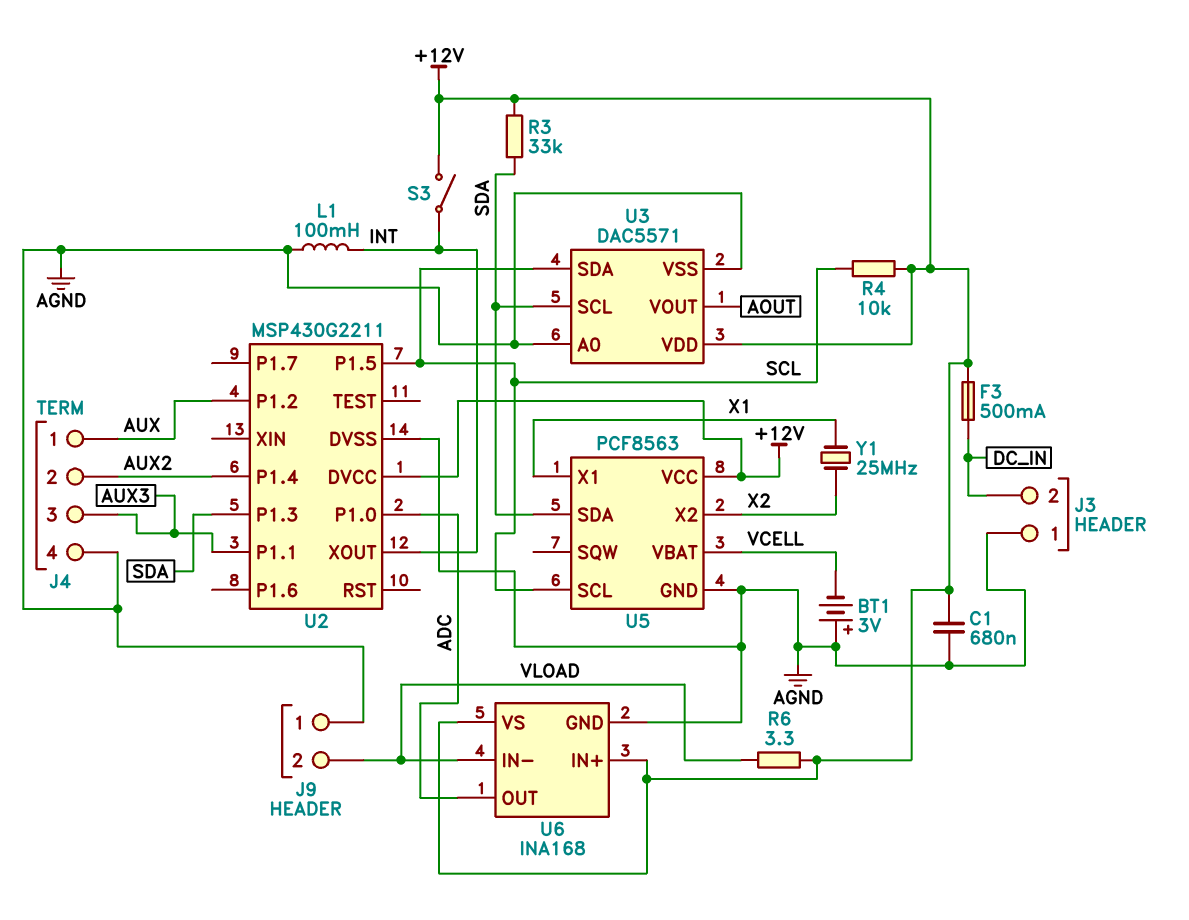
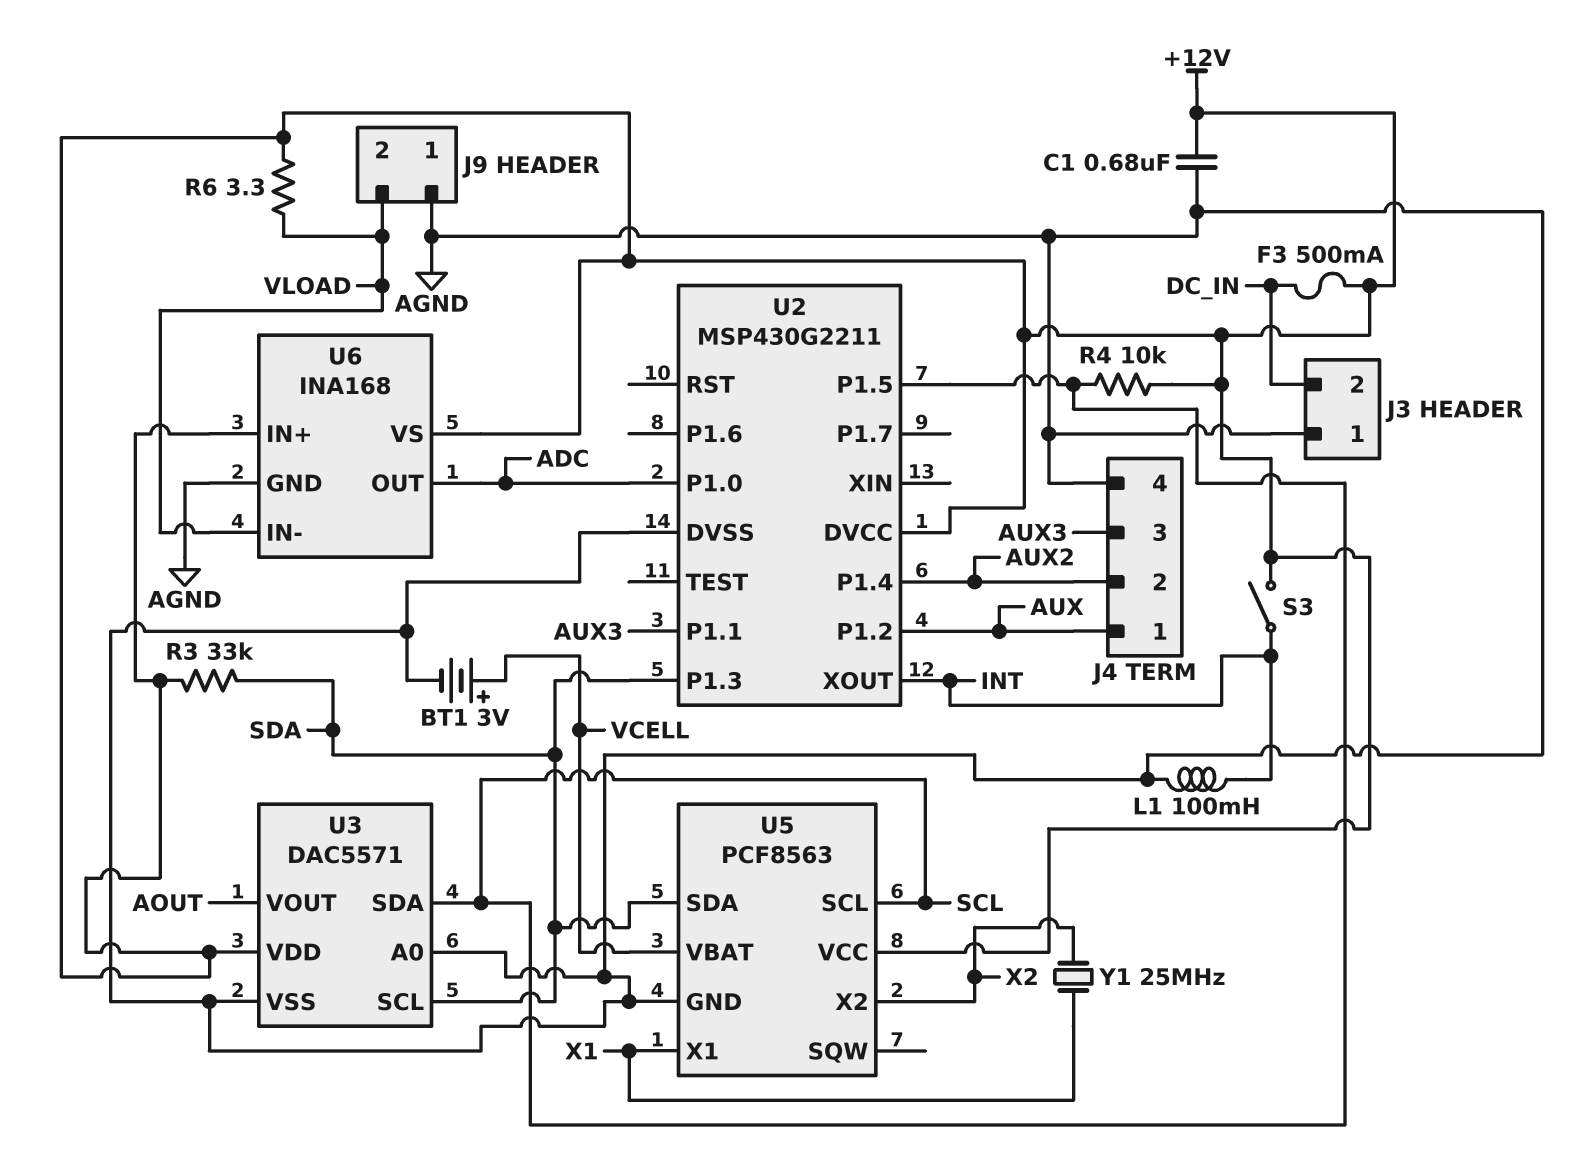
BT1: 3V (plus AGND, minus VCELL) -> 3V (plus VCELL, minus AGND)

